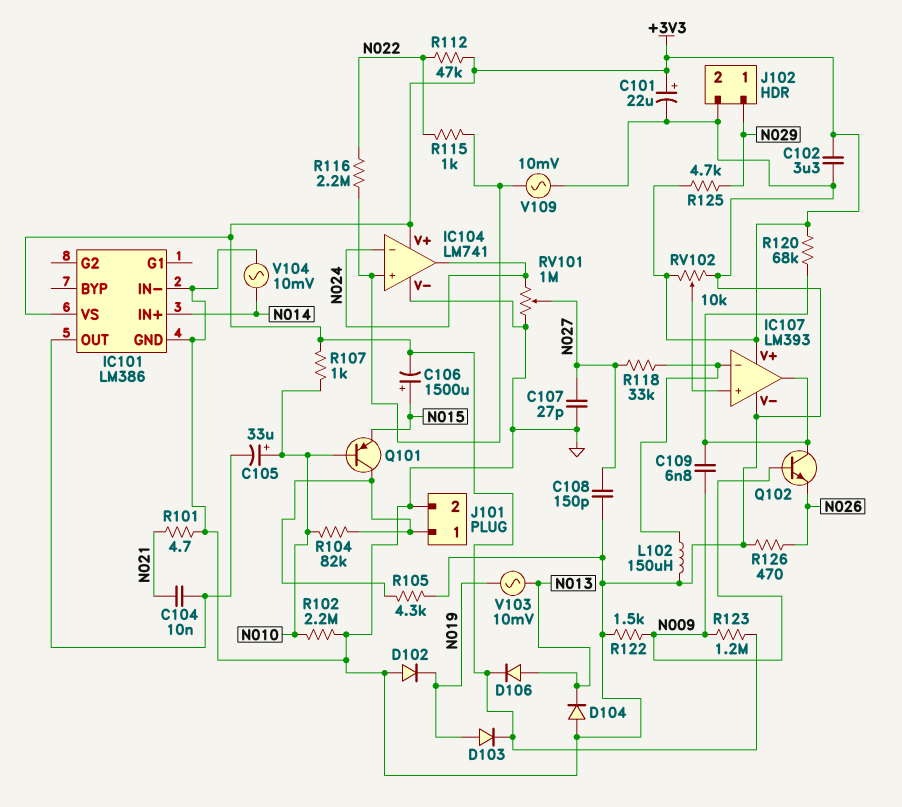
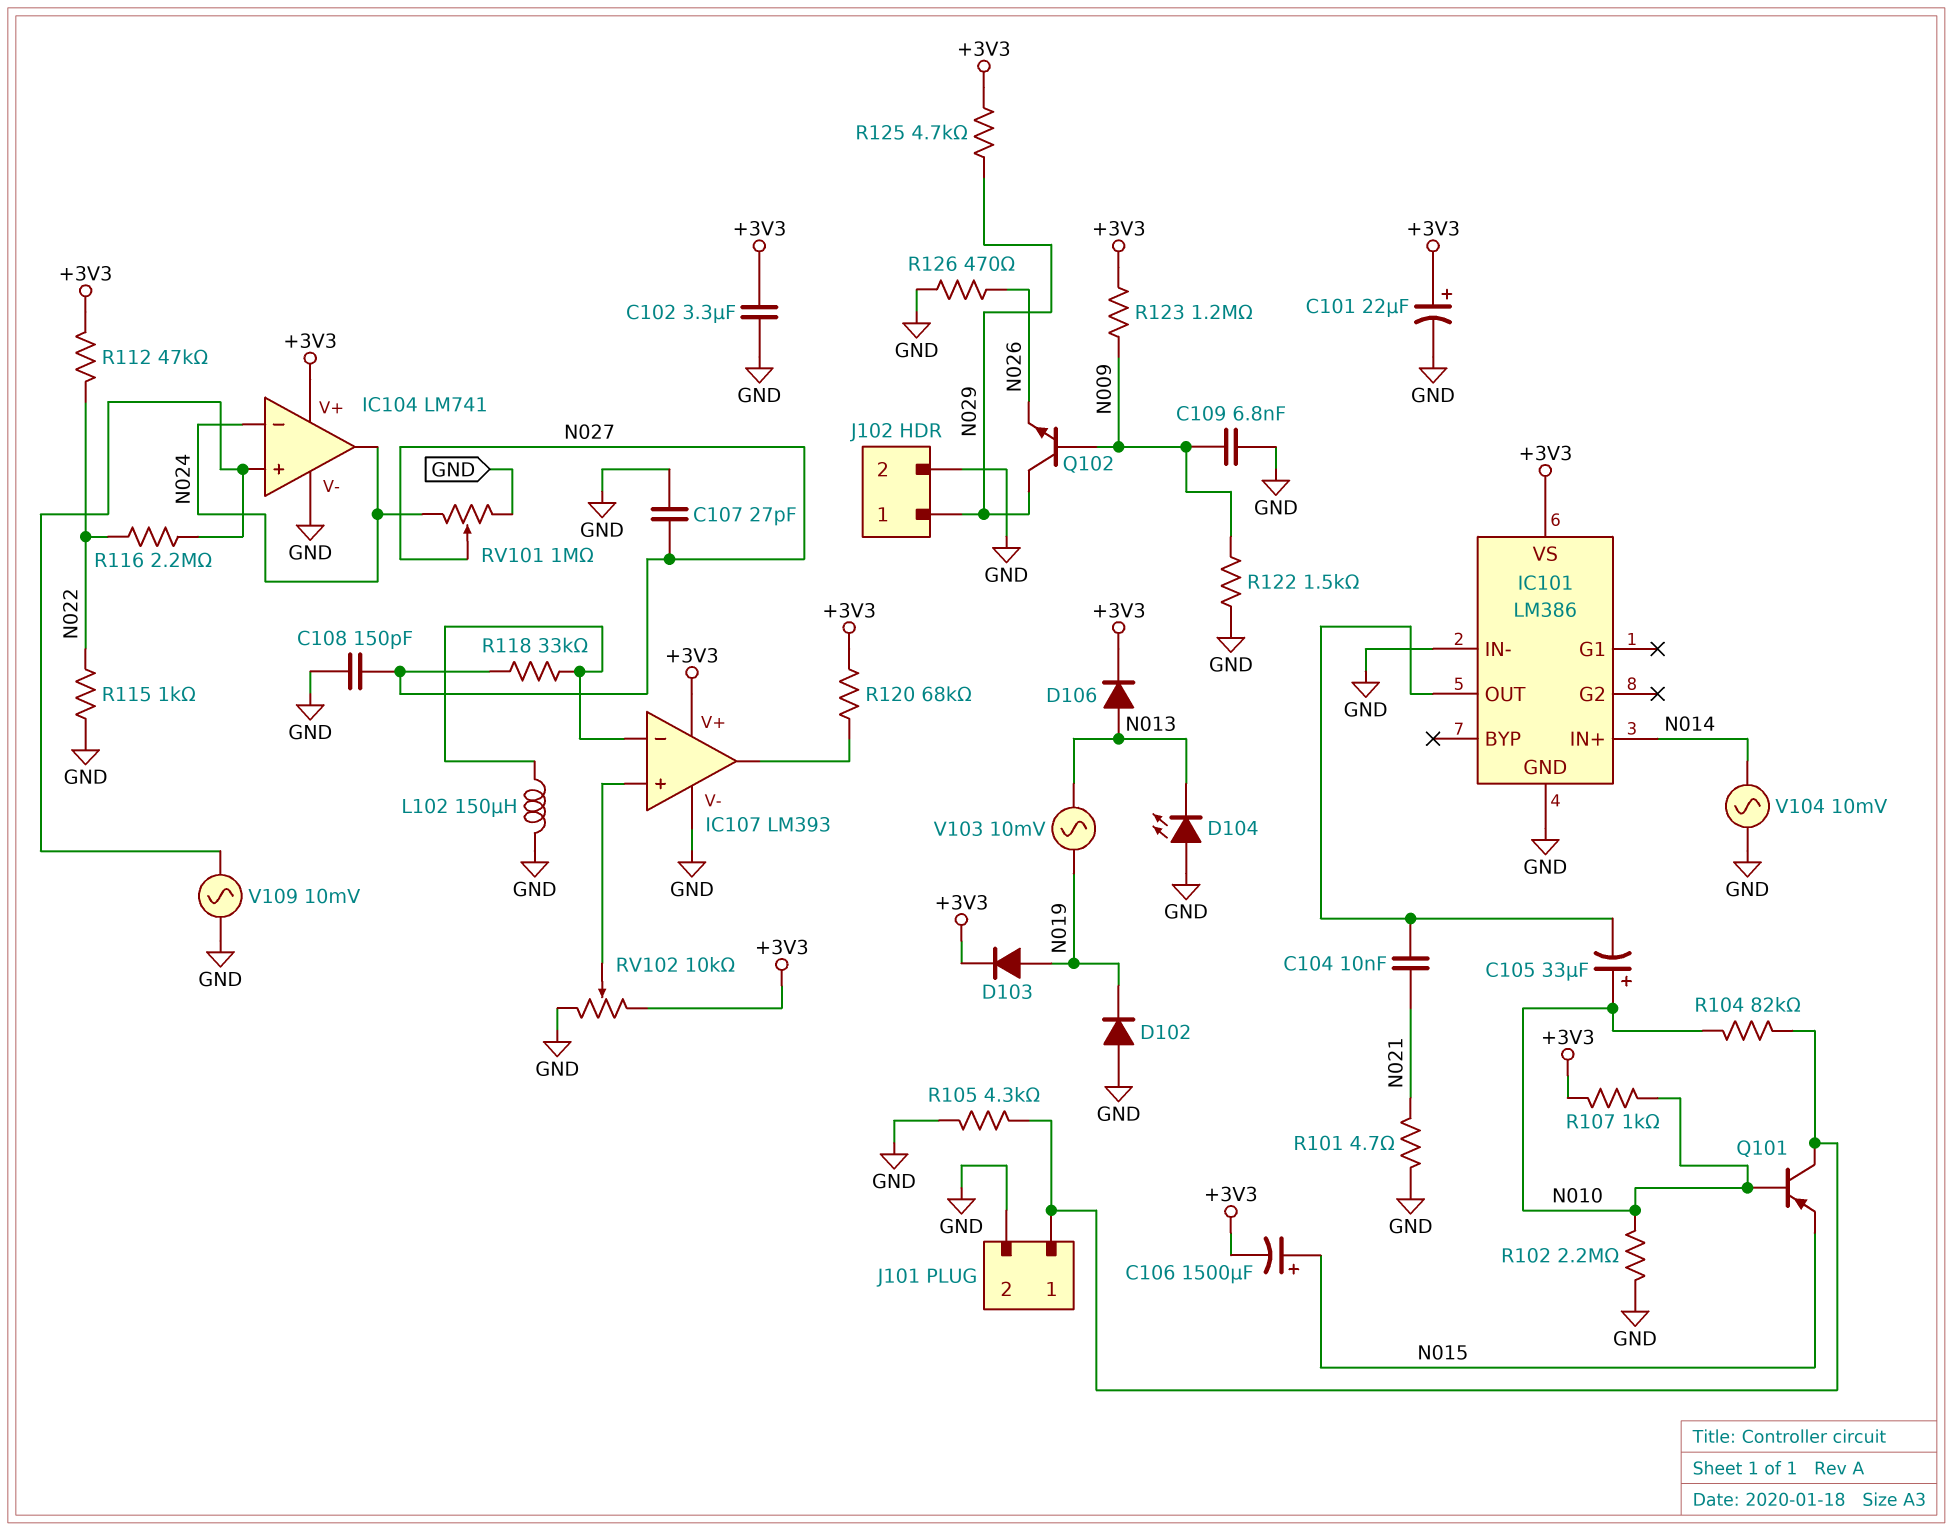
C109: 6.8nF (IC107/out, N009) -> 6.8nF (GND, N009)
D104: diode (A GND, K N013) -> LED (A GND, K N013)
Q102: NPN (B N009, C IC107/out, E N026) -> NPN (B N009, C N029, E N026)
R115: 1k (IC104/in+, N022) -> 1k (GND, N022)

